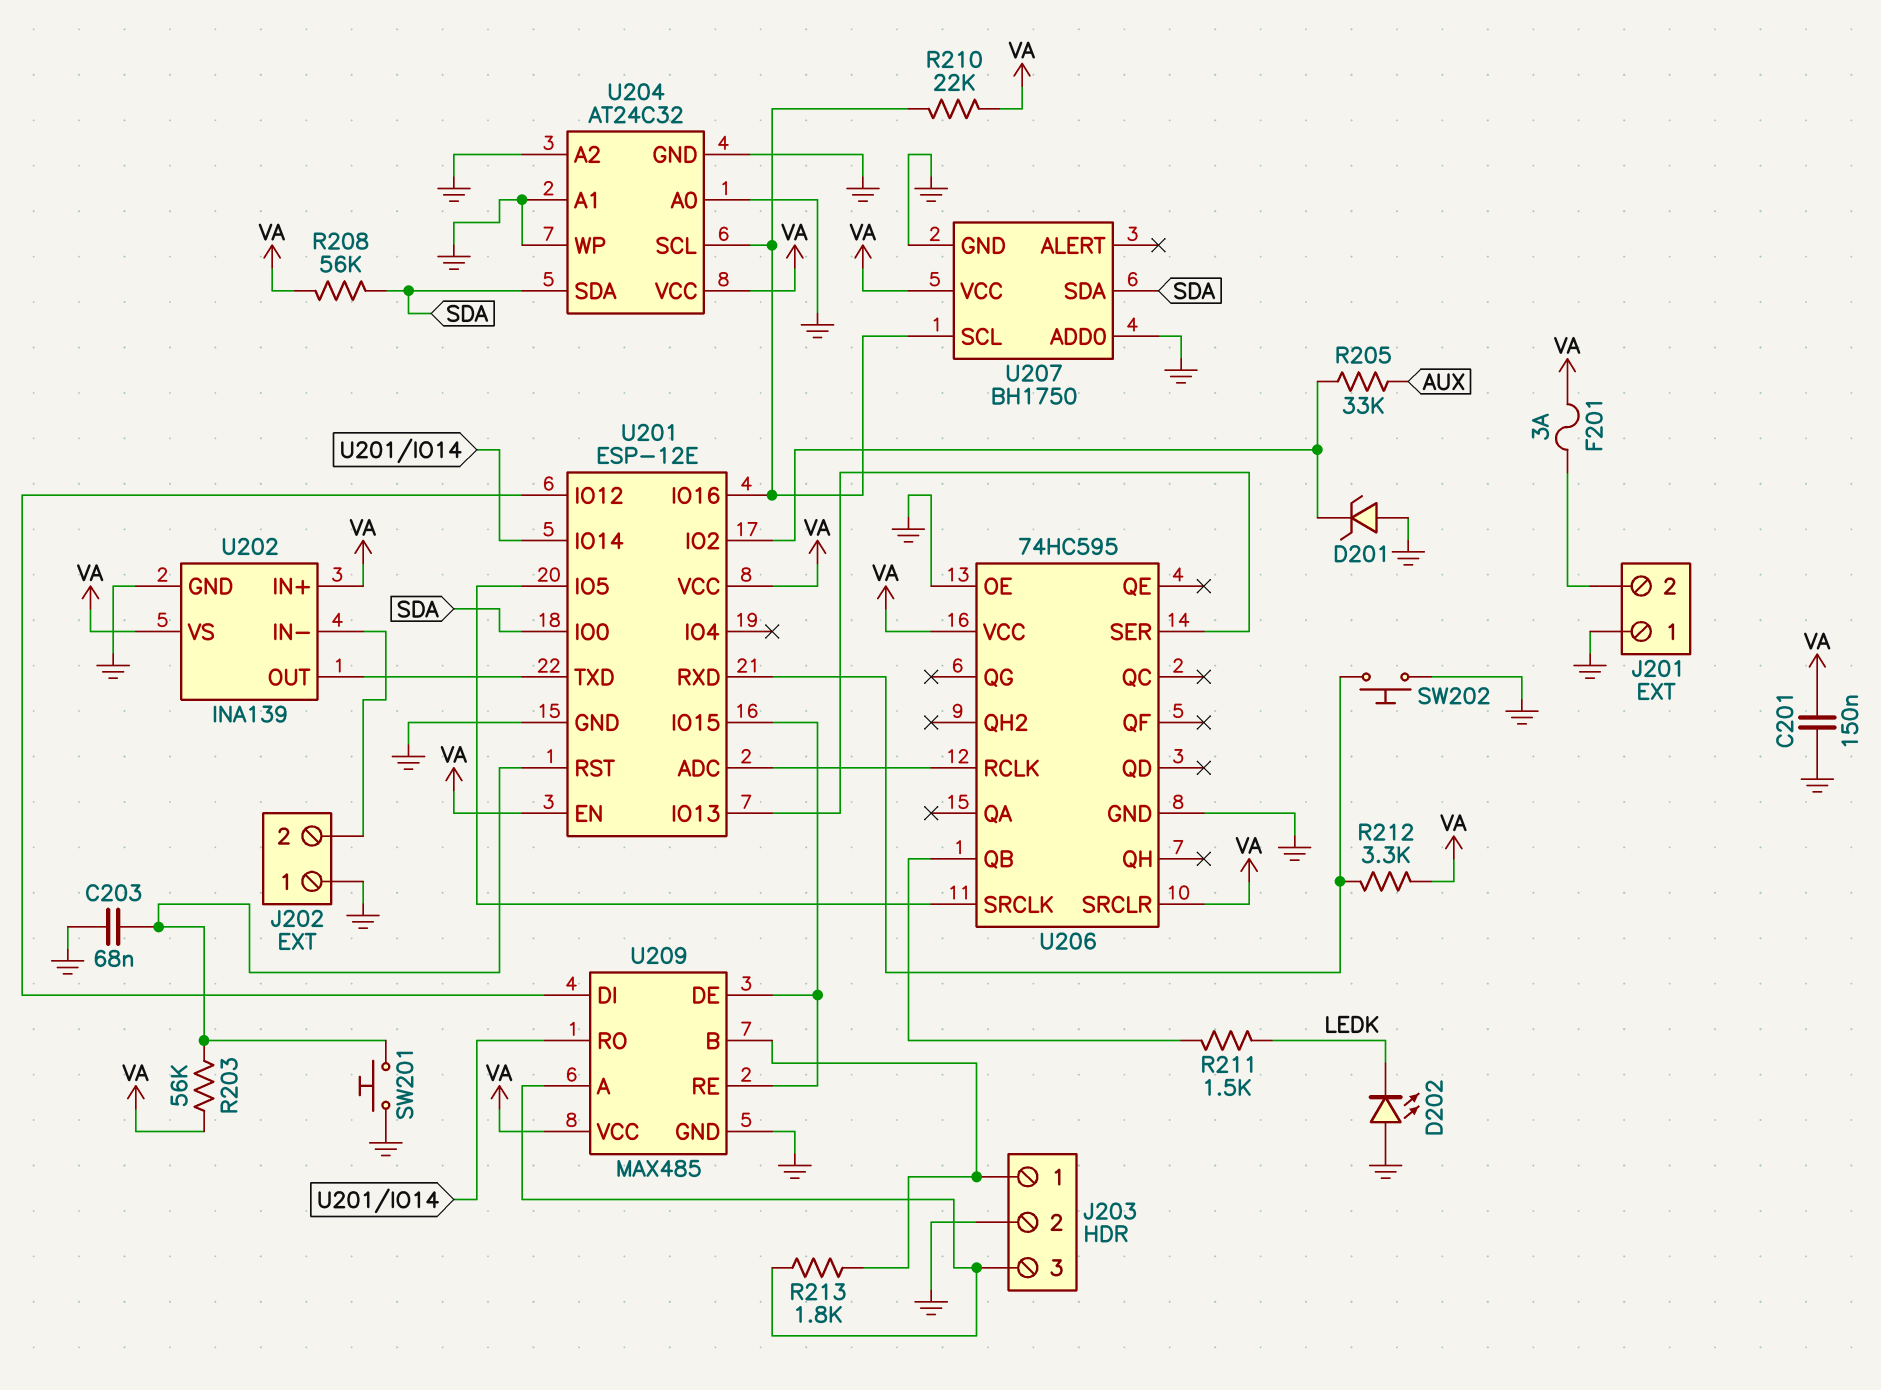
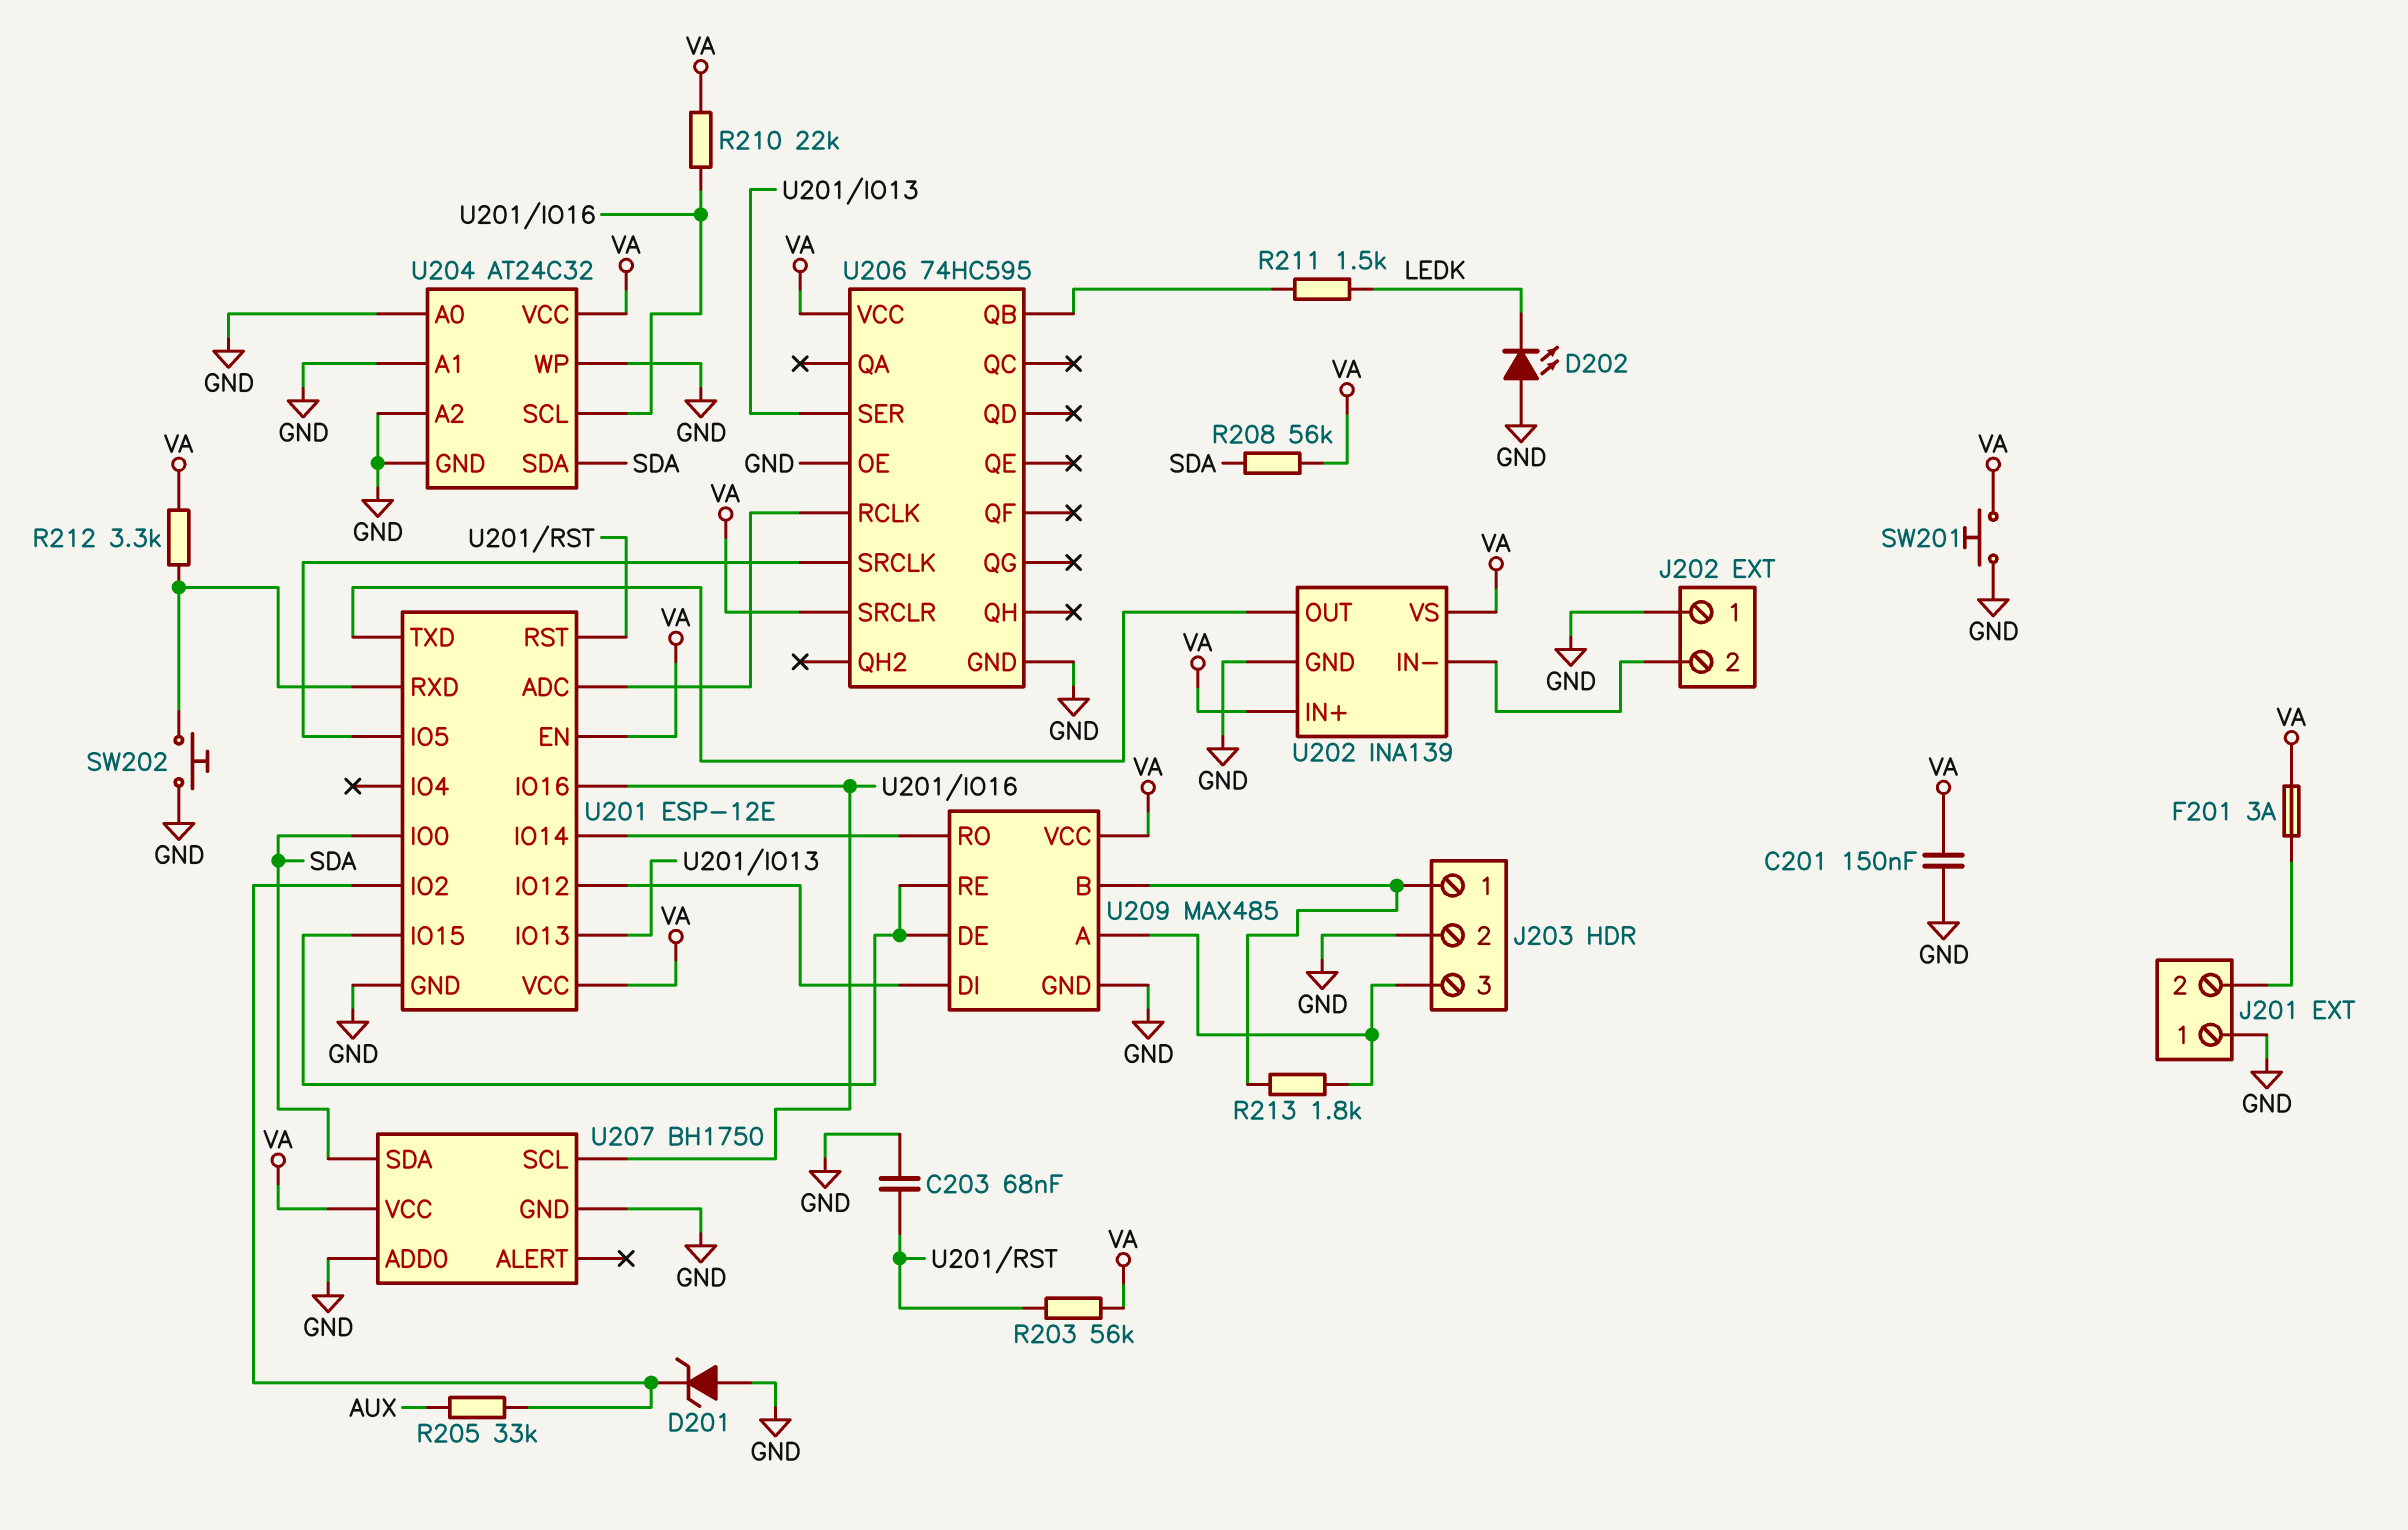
SW201: button (GND, U201/RST) -> button (GND, VA)

